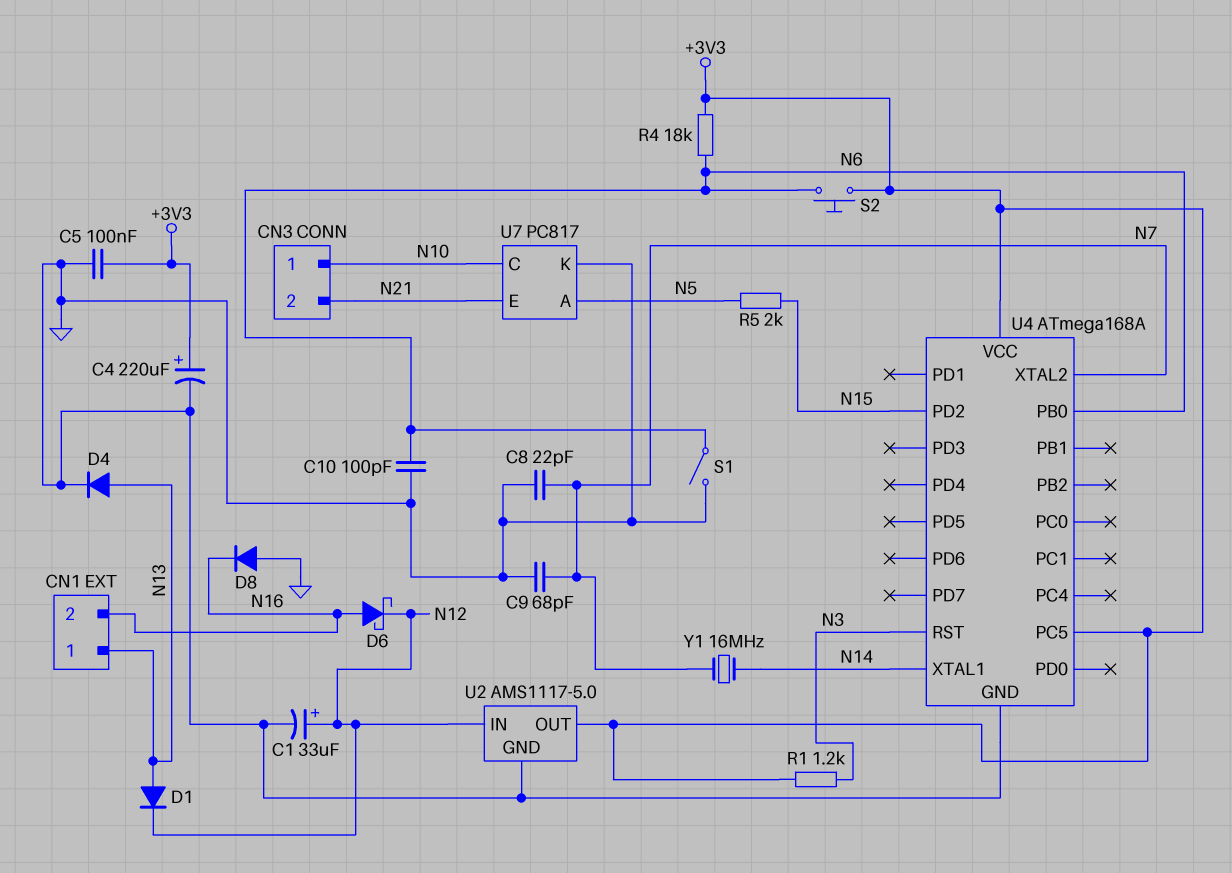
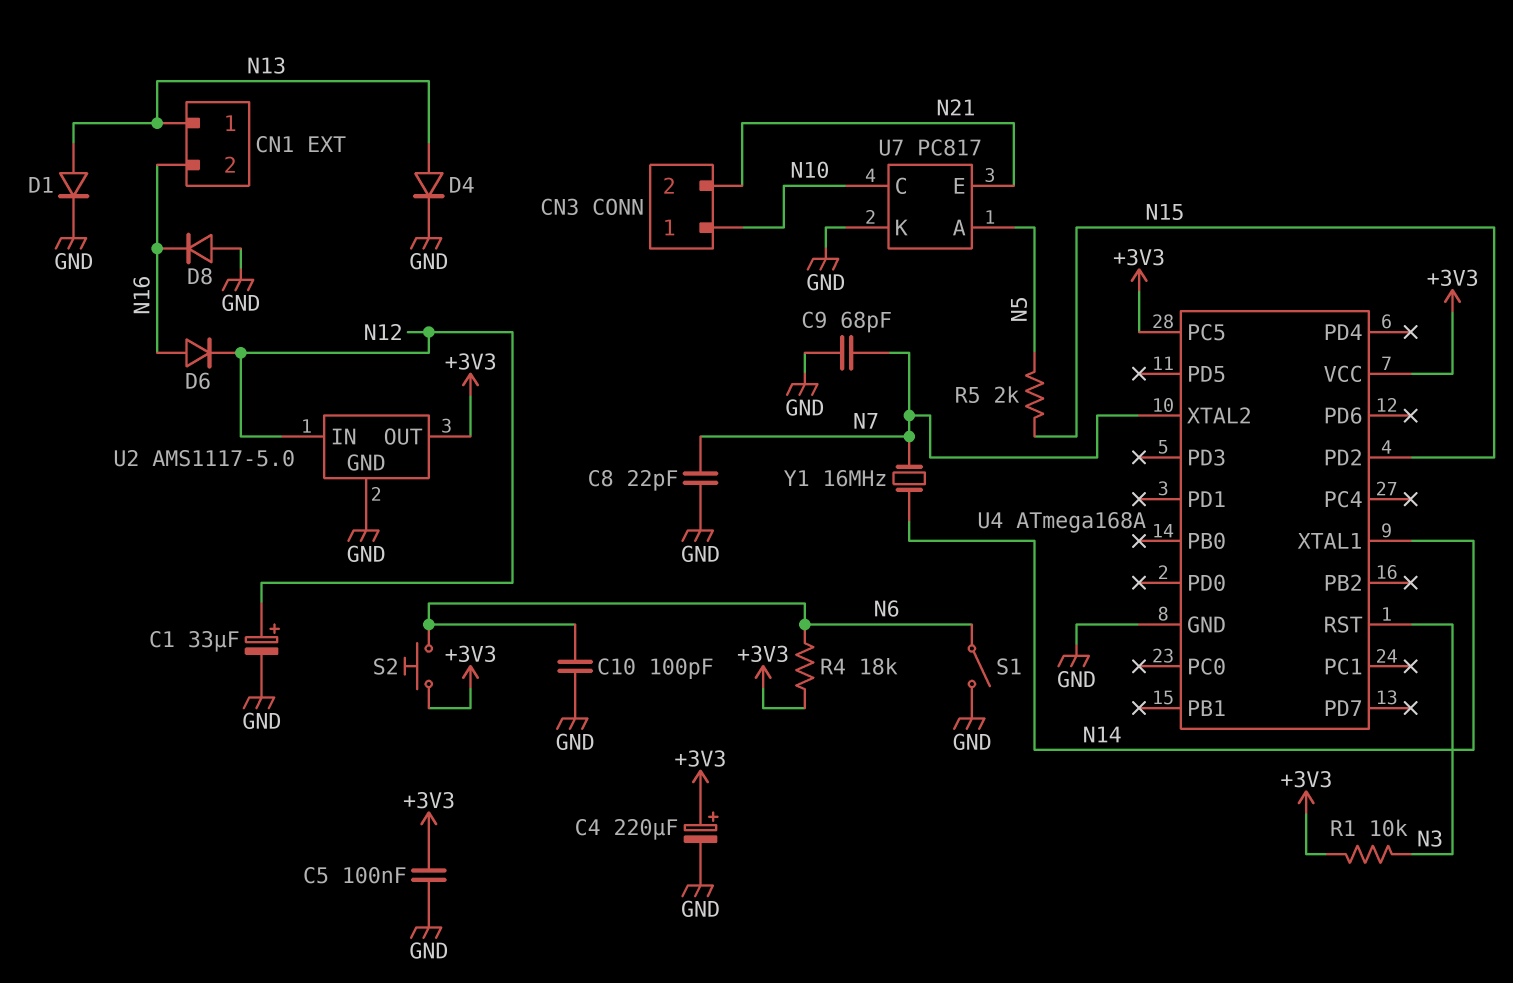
D1: diode (A N13, K N12) -> diode (A N13, K GND)
D6: schottky (A N16, K N12) -> diode (A N16, K N12)
R1: 1.2k (+3V3, N3) -> 10k (+3V3, N3)
U4 pin PB0: N6 -> none

